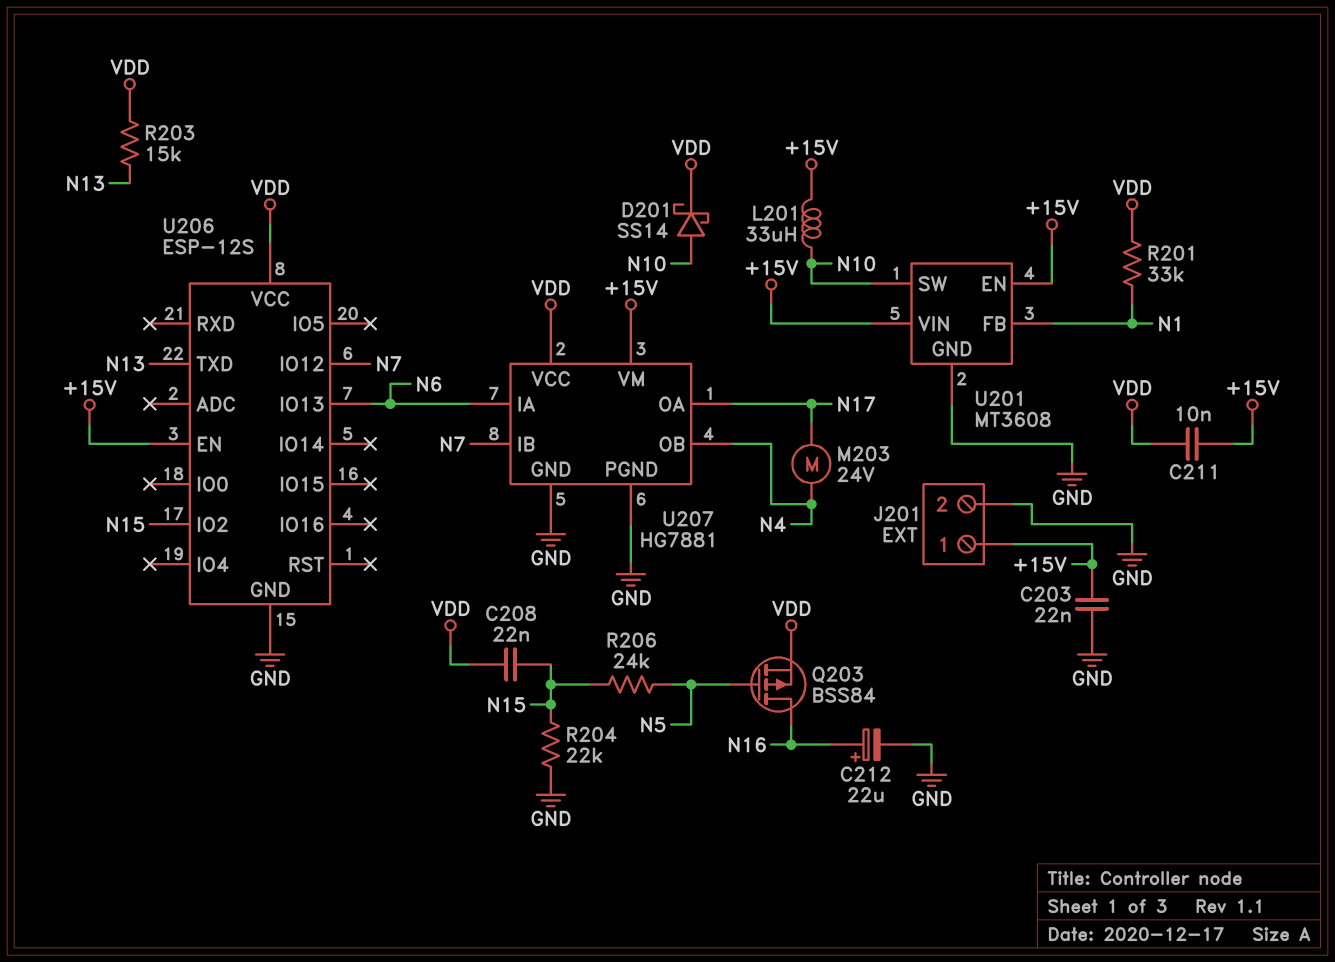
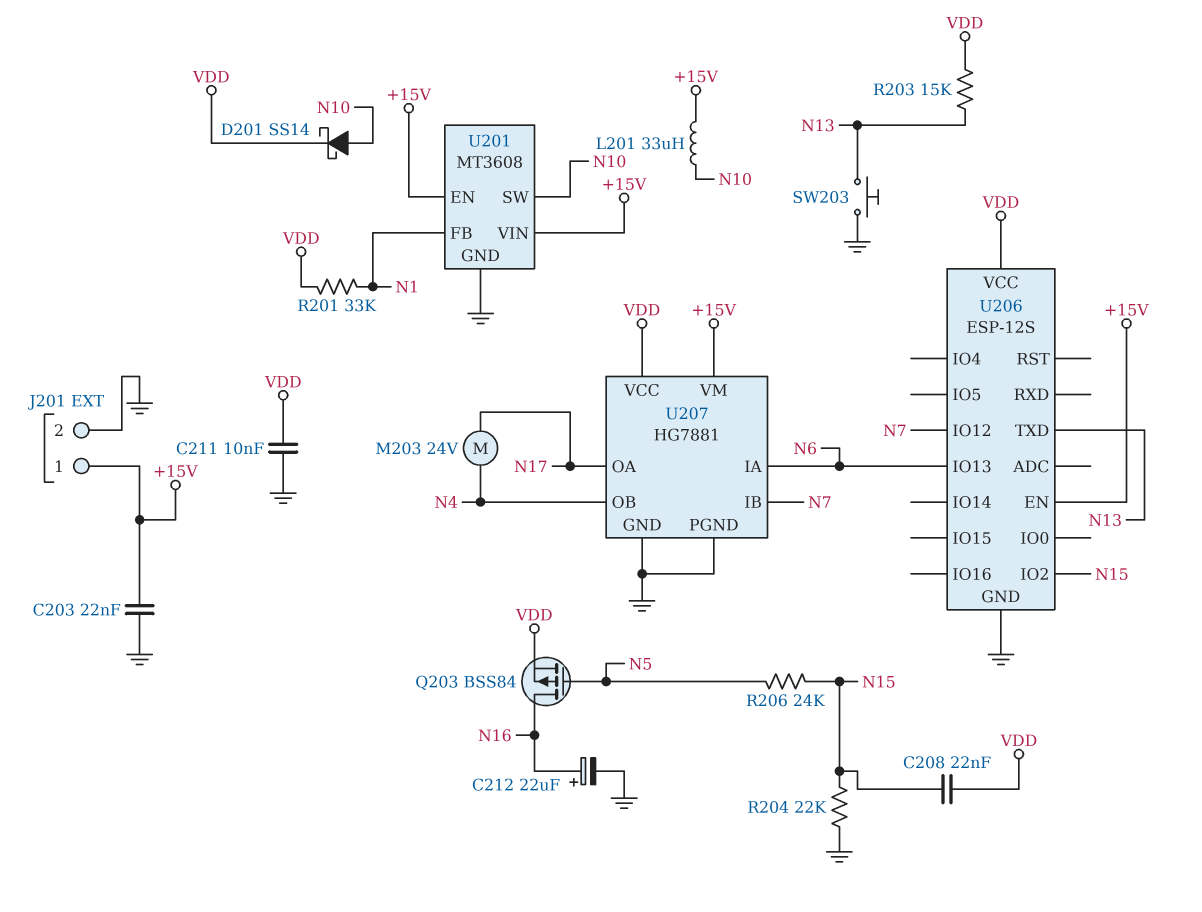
C211: 10nF (+15V, VDD) -> 10nF (GND, VDD)
SW203: none -> button (GND, N13)

